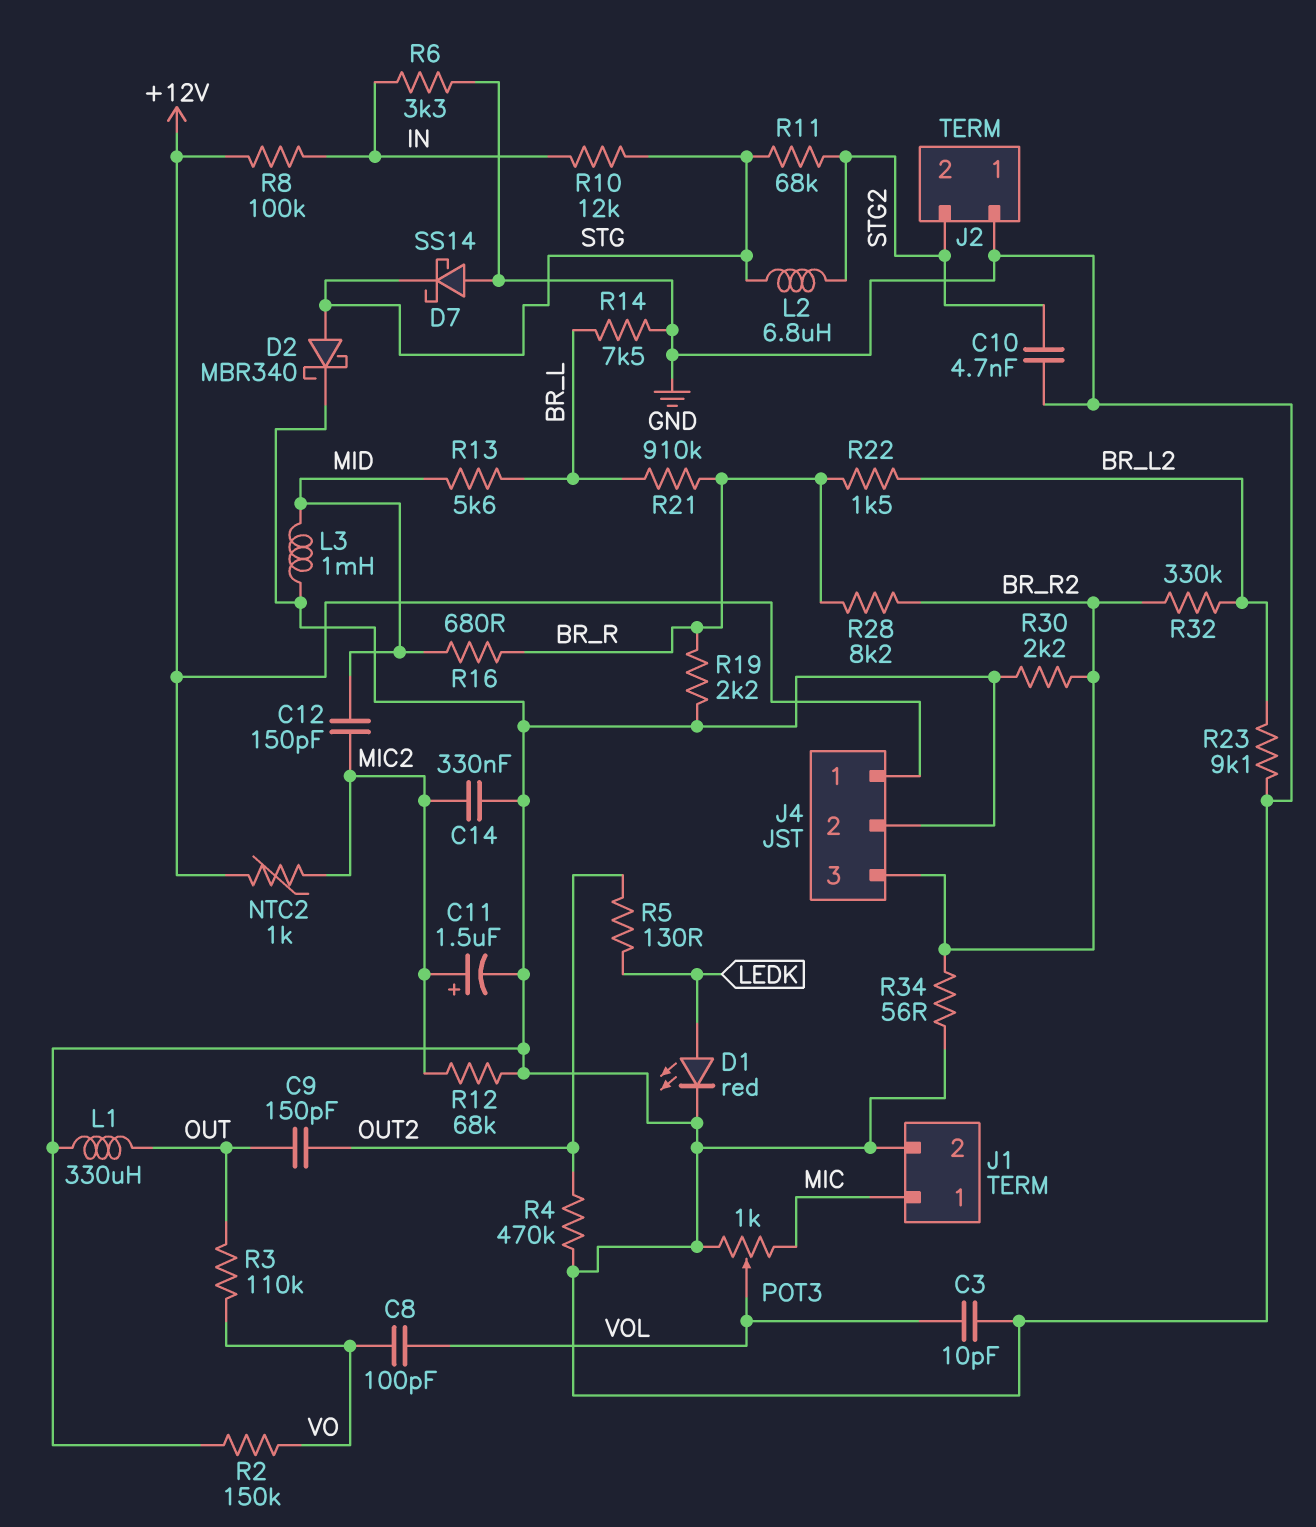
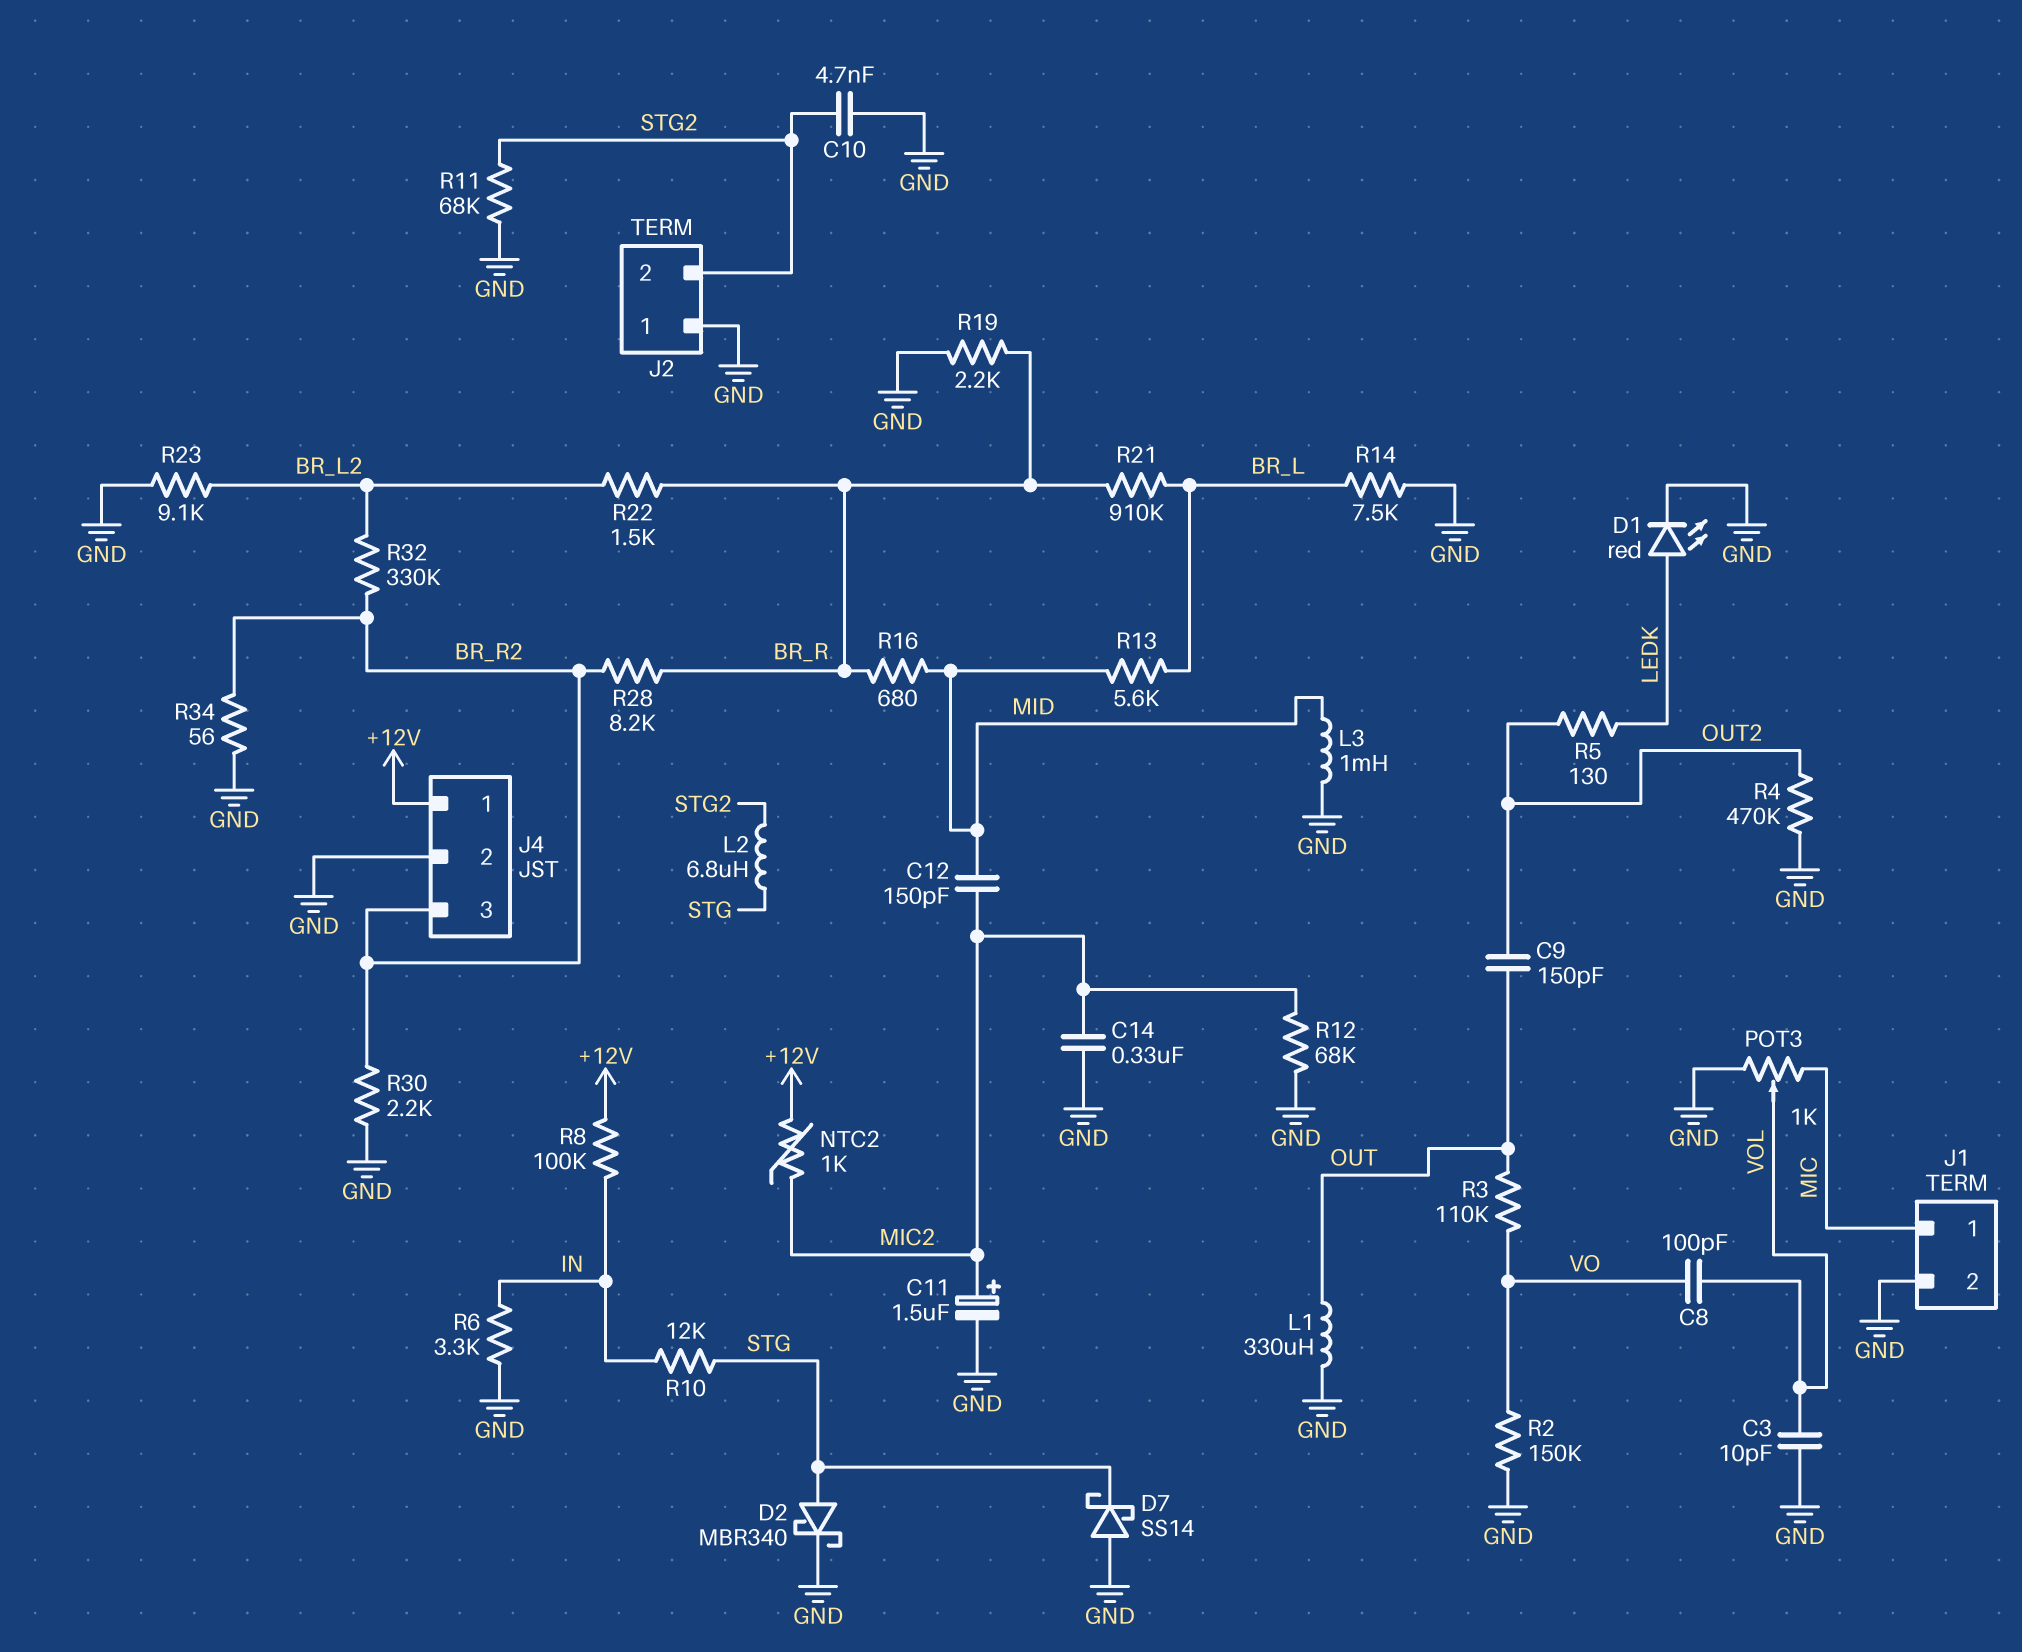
R11: 68k (STG, STG2) -> 68k (GND, STG2)

